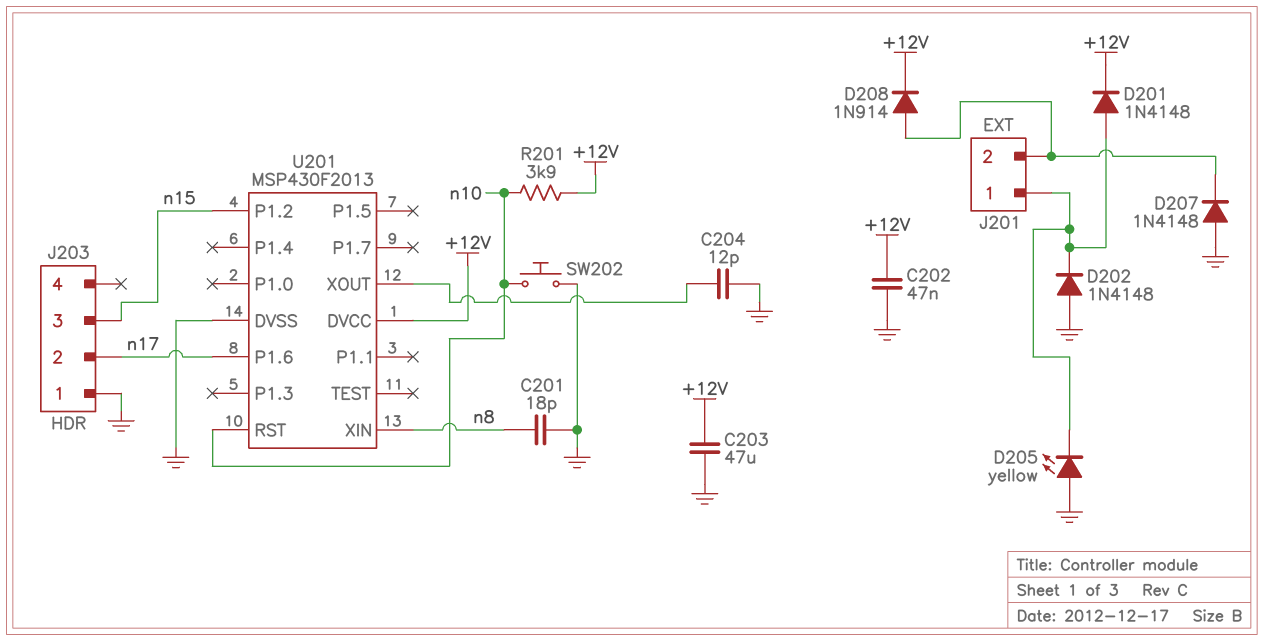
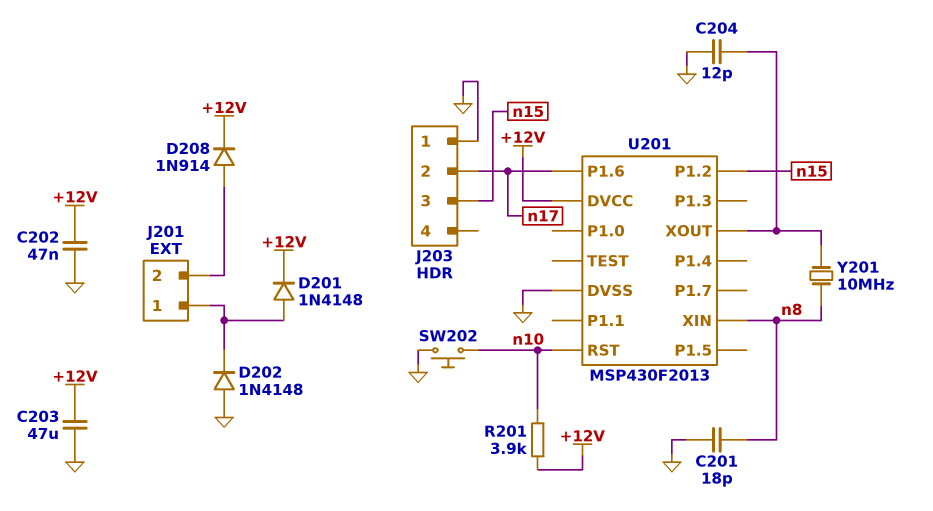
D205: LED yellow (A GND, K J201/1) -> none
D207: diode 1N4148 (A GND, K J201/2) -> none
Y201: none -> 10MHz (U201/XOUT, n8)

